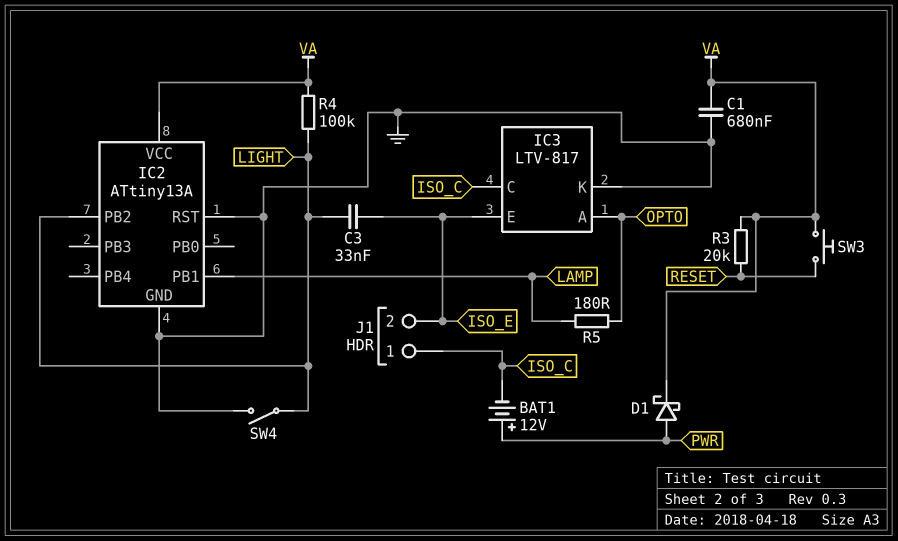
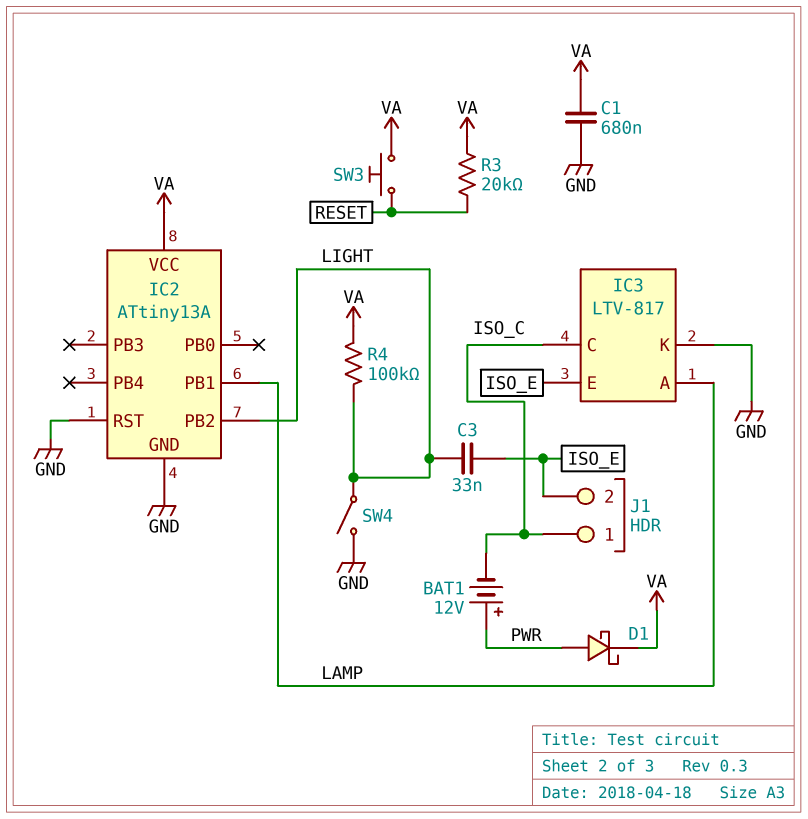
IC3 pin A: OPTO -> LAMP
R5: 180 (LAMP, OPTO) -> none

